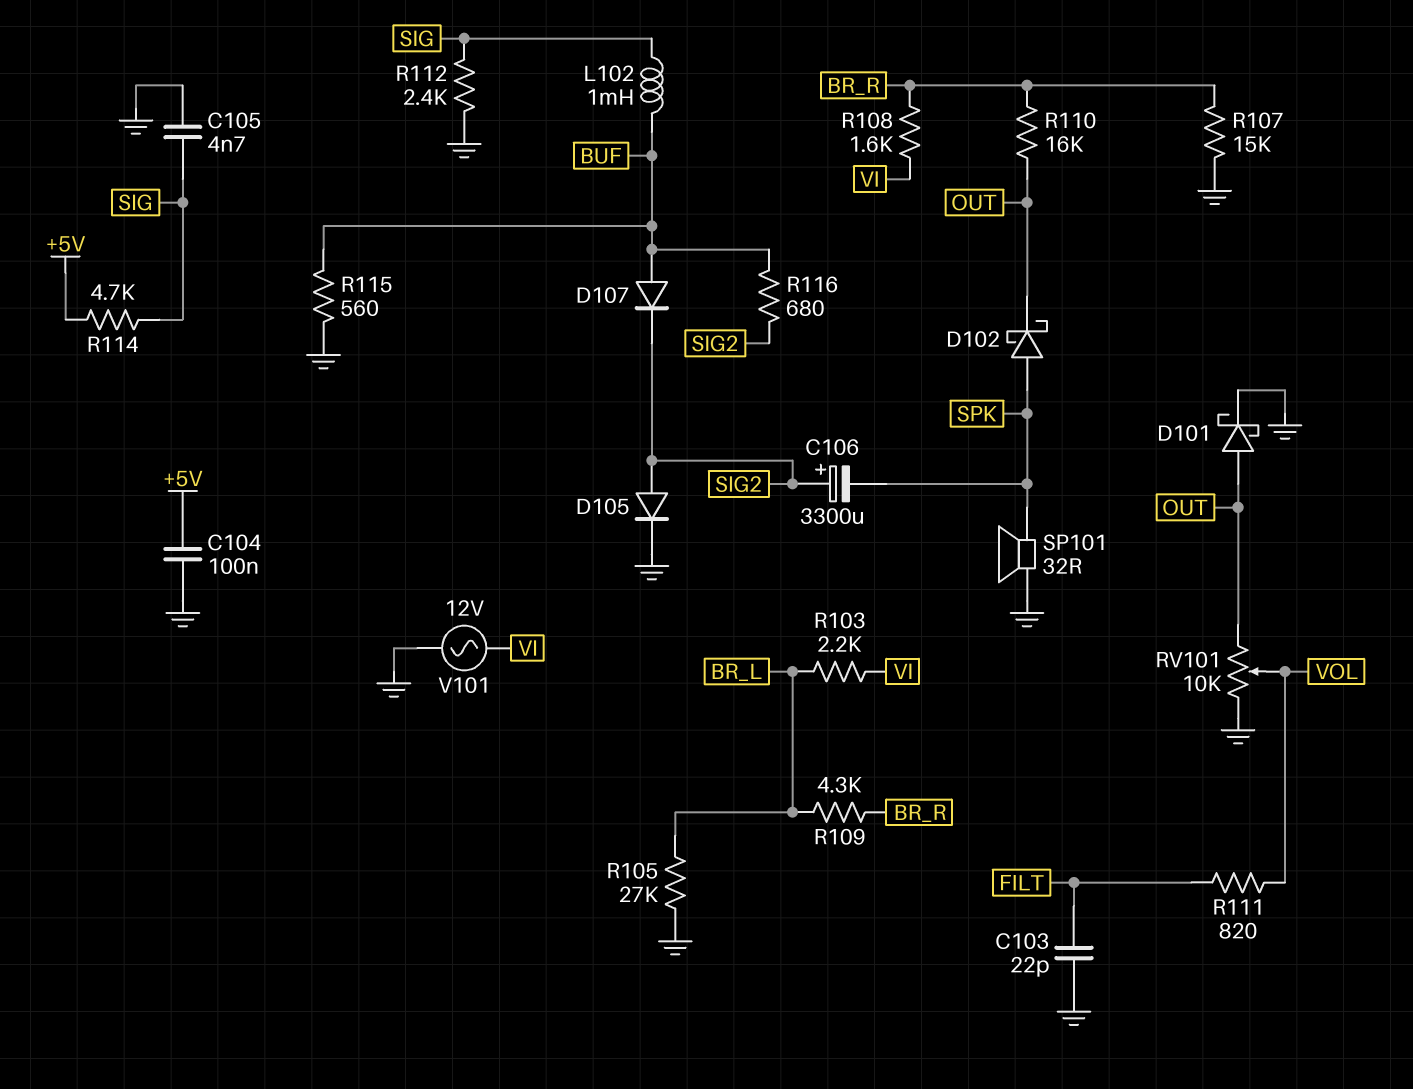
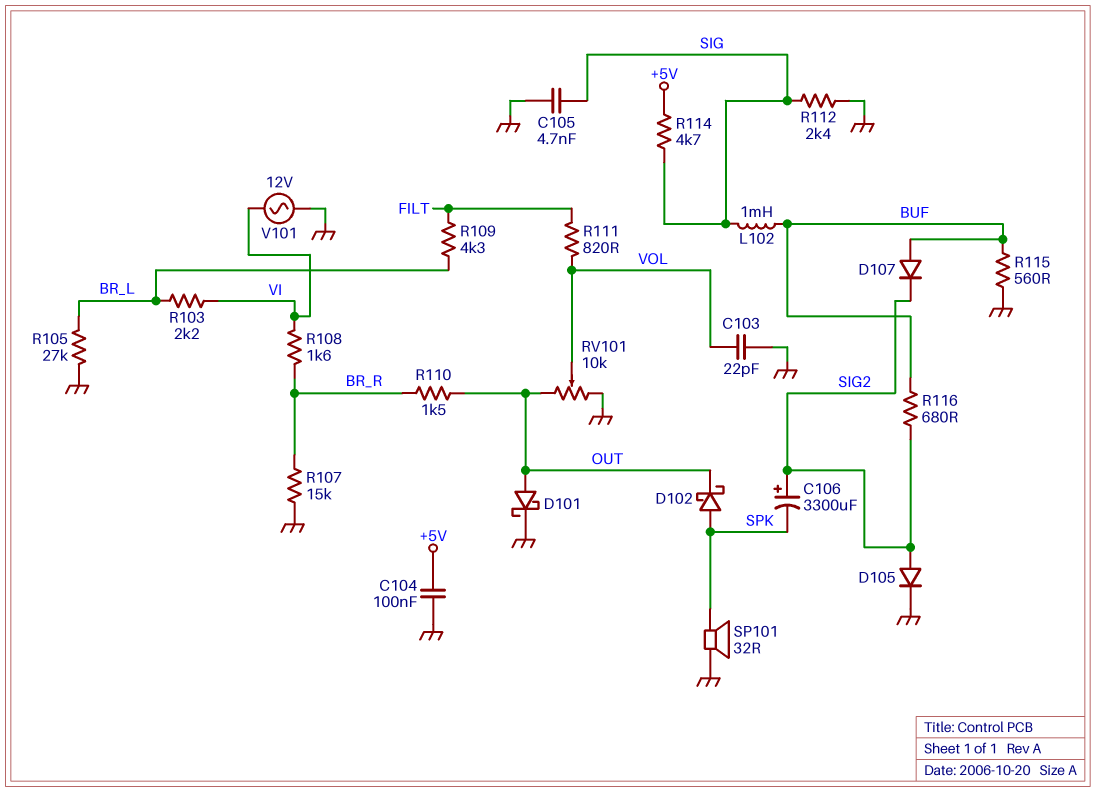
C103: 22pF (FILT, GND) -> 22pF (GND, VOL)
R109: 4.3k (BR_L, BR_R) -> 4.3k (BR_L, FILT)
R110: 16k (BR_R, OUT) -> 1.5k (BR_R, OUT)

